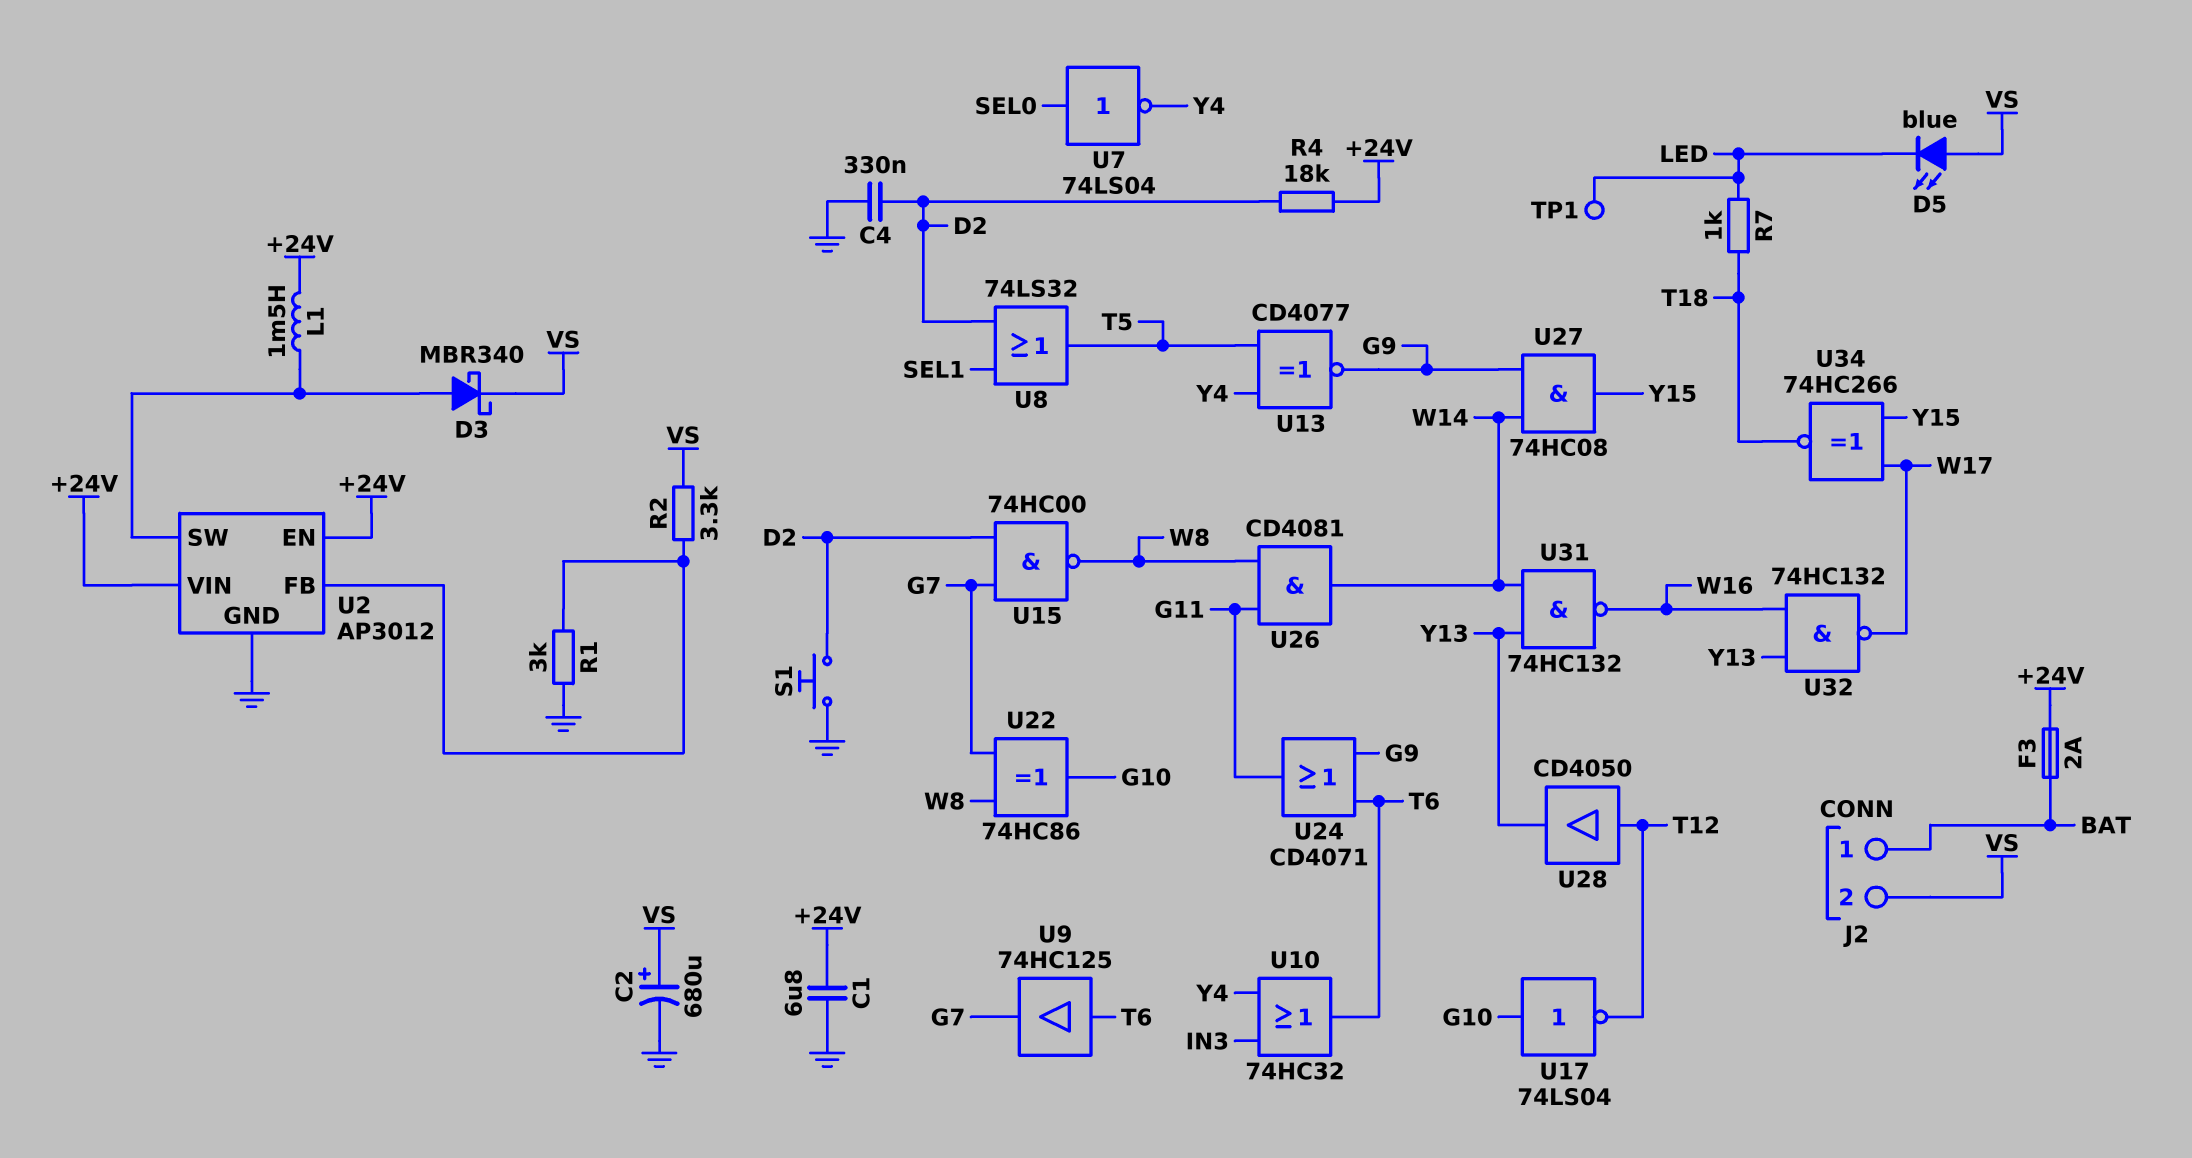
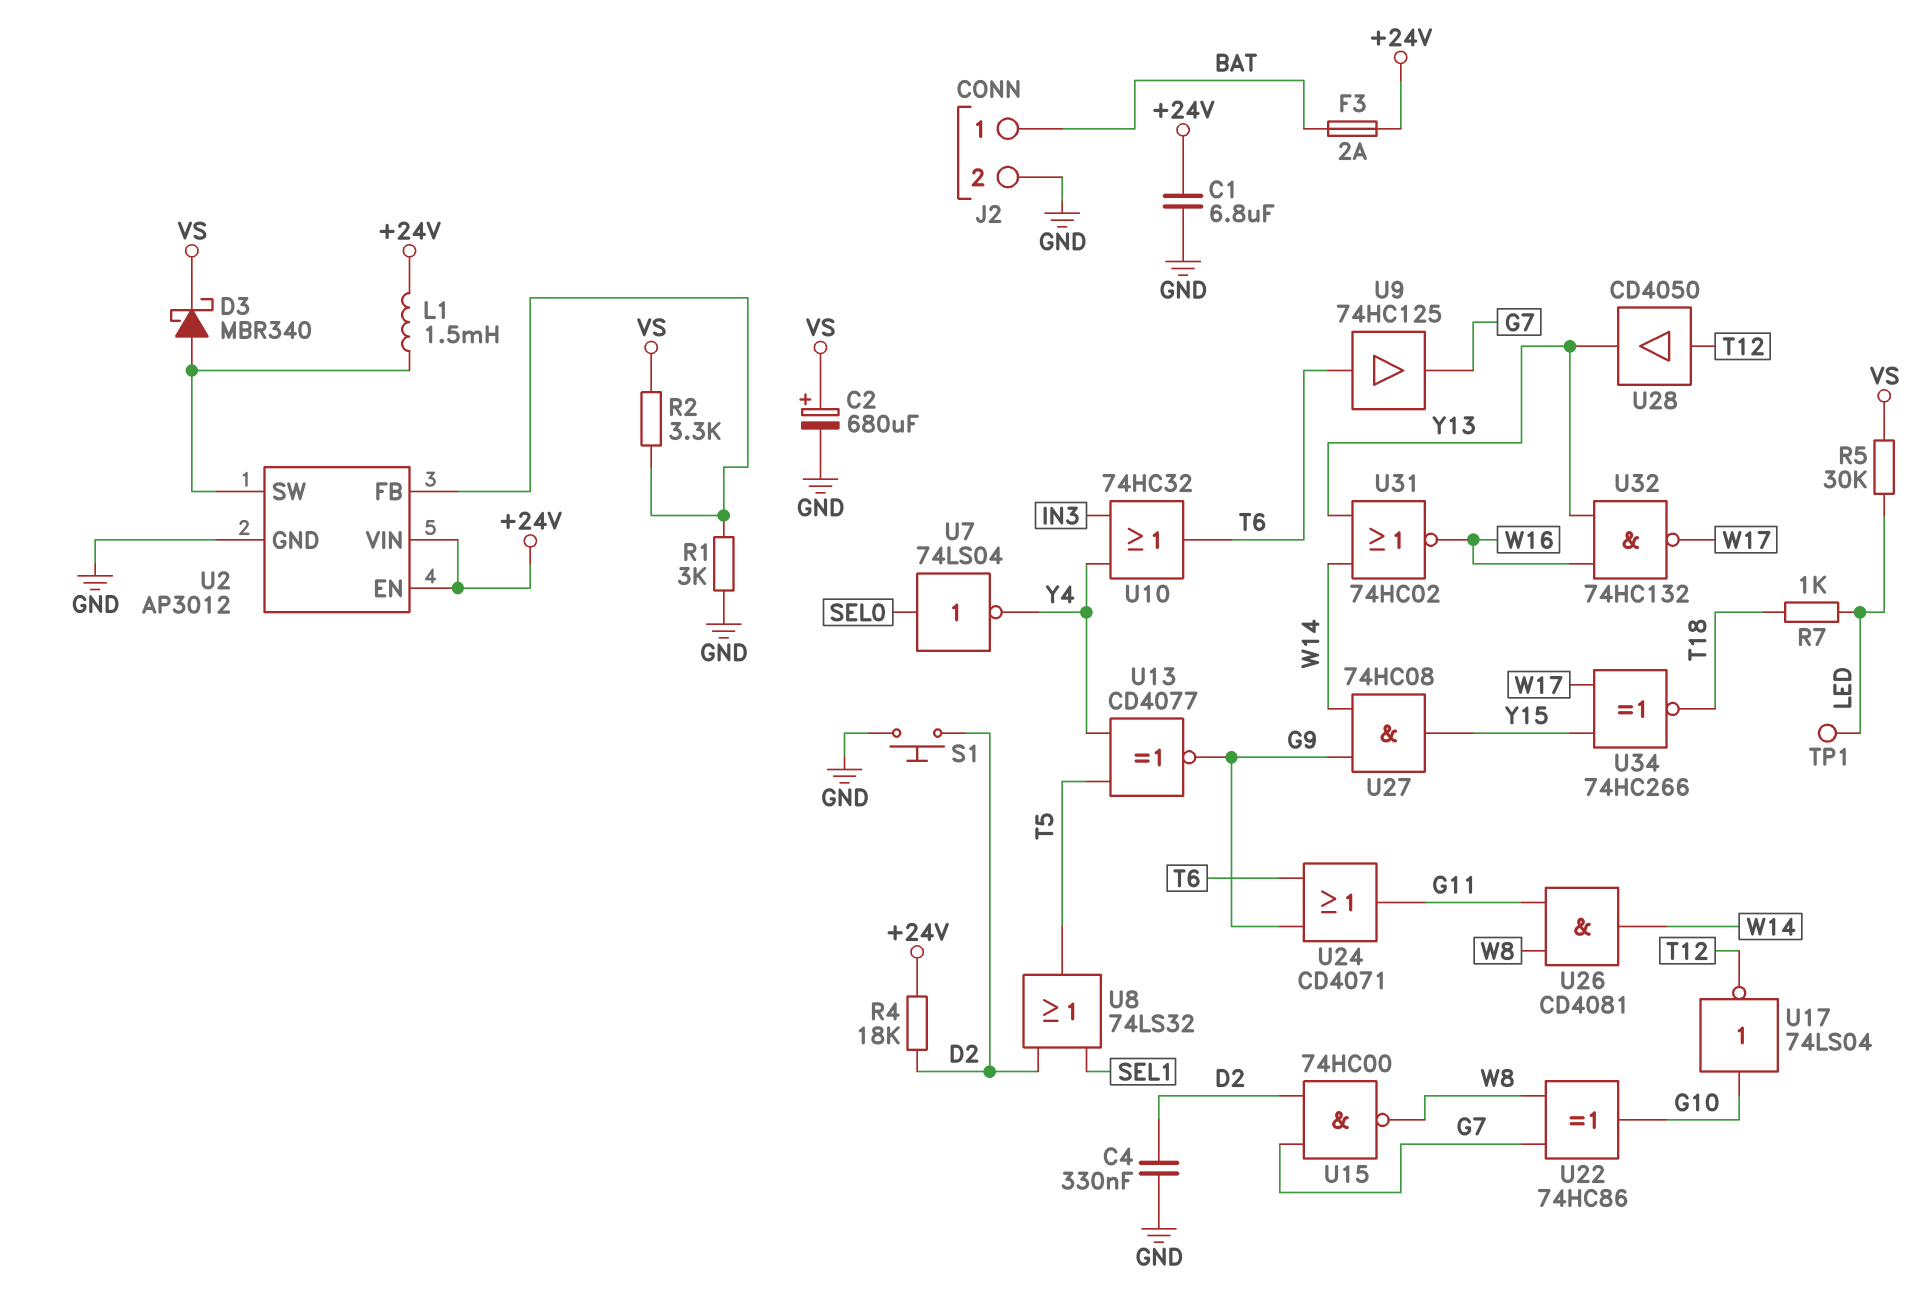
D5: LED blue (A VS, K LED) -> none
J2 pin 2: VS -> GND
R5: none -> 30k (LED, VS)
U31: NAND 74HC132 (in W14, in Y13, out W16) -> NOR 74HC02 (in W14, in Y13, out W16)

